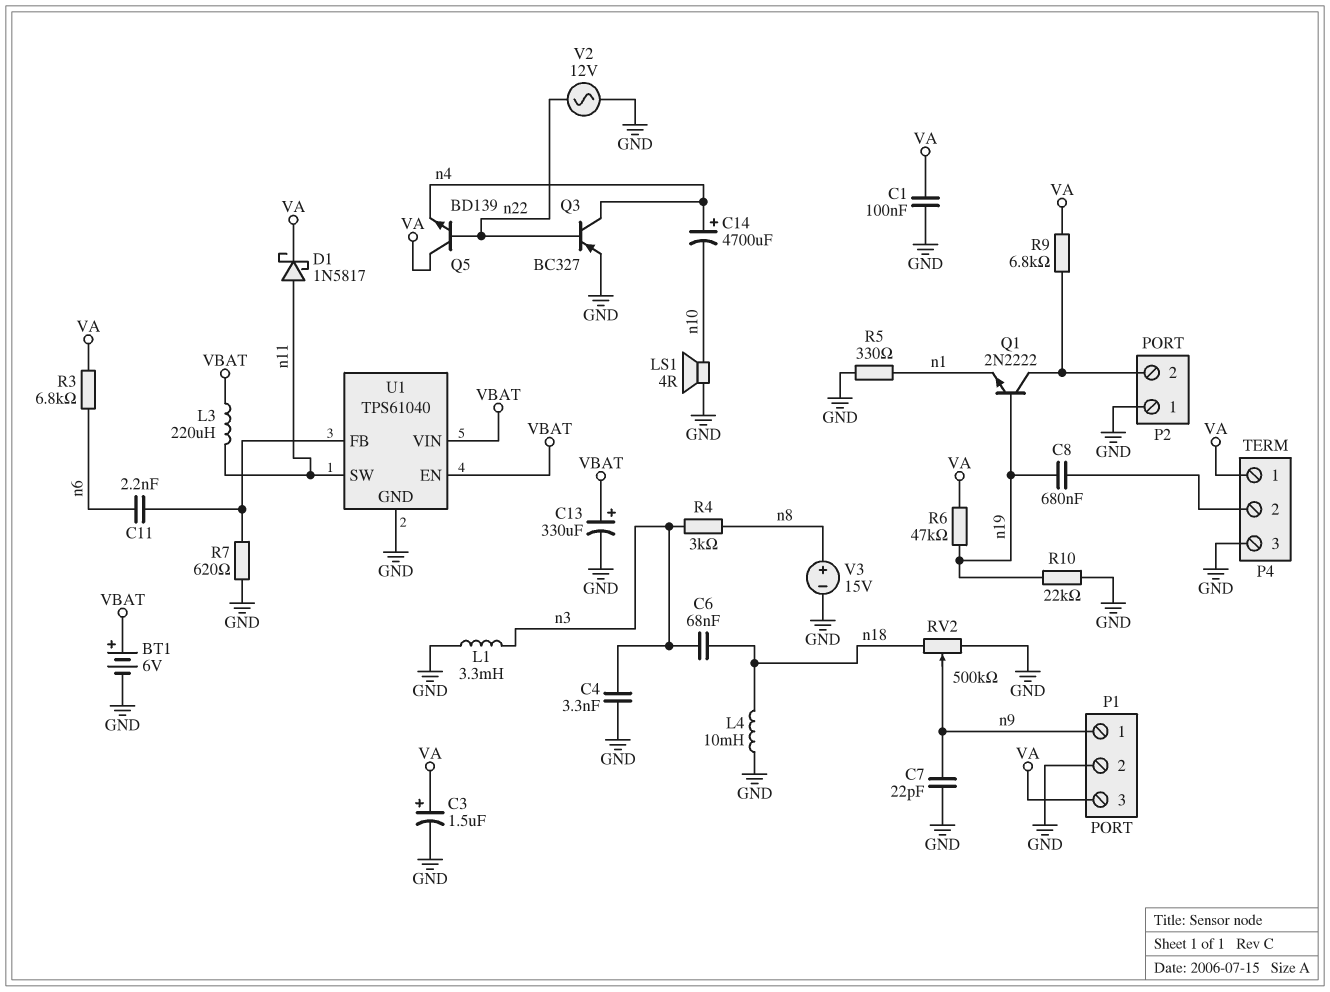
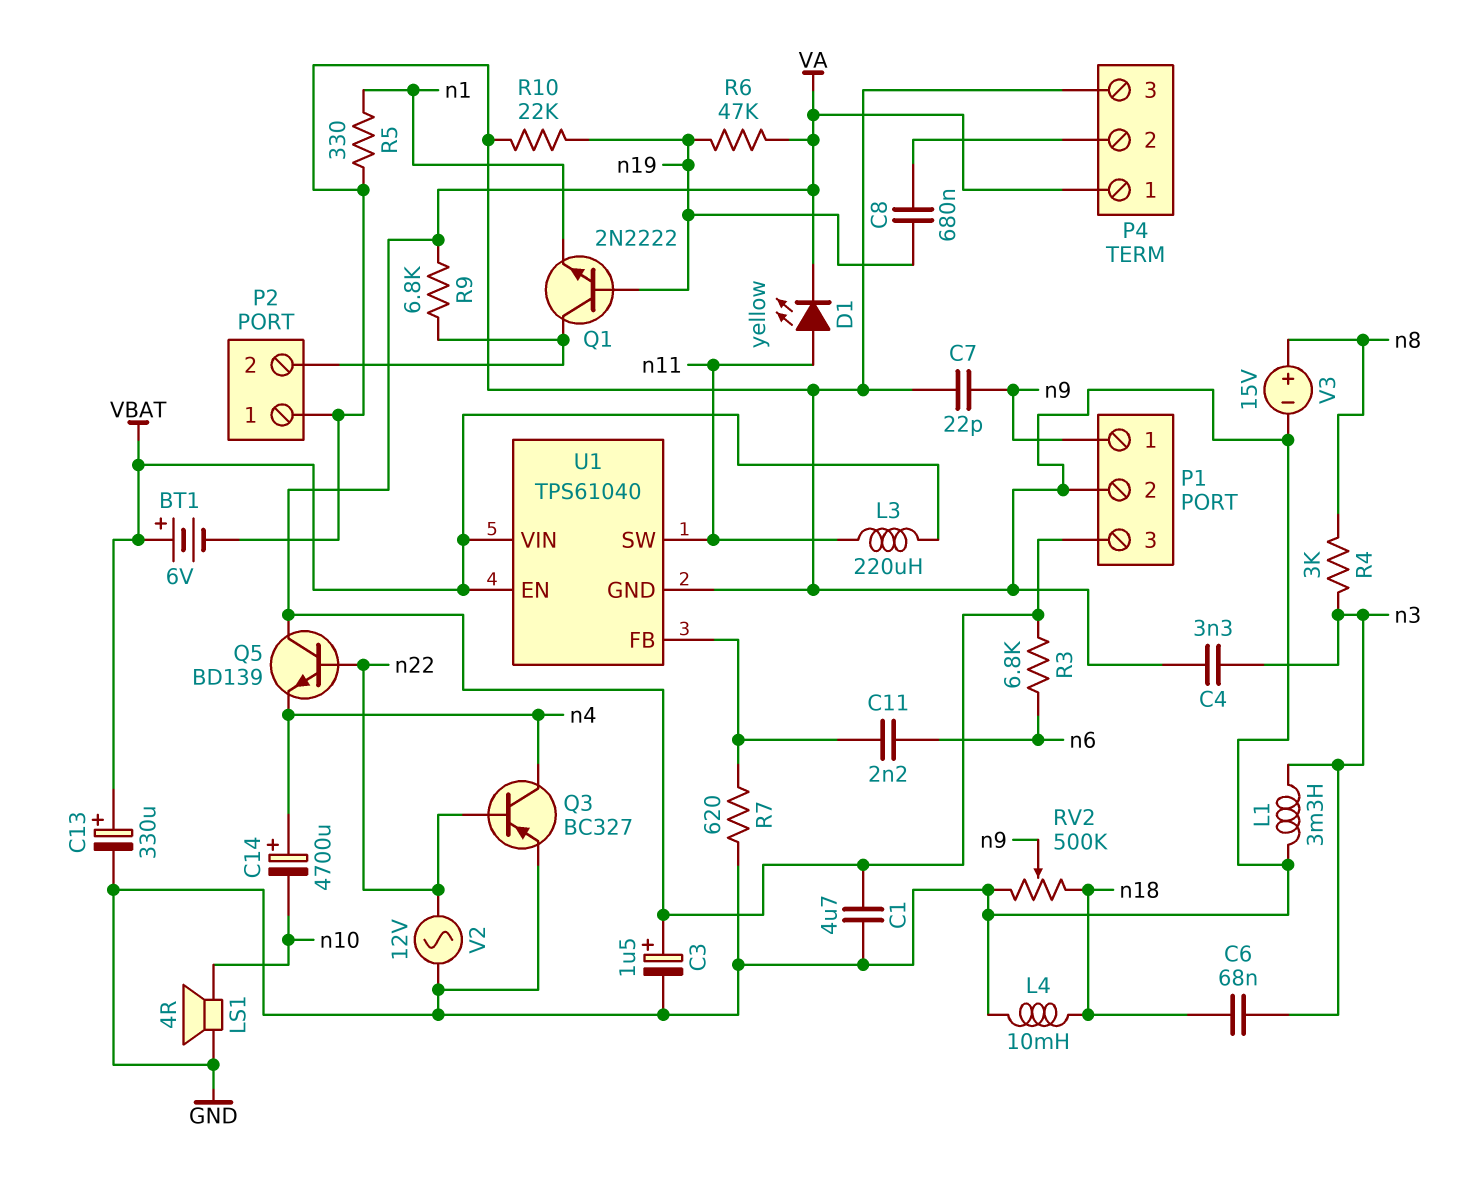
C1: 100nF (GND, VA) -> 4.7uF (GND, VA)
D1: schottky 1N5817 (A n11, K VA) -> LED yellow (A n11, K VA)

